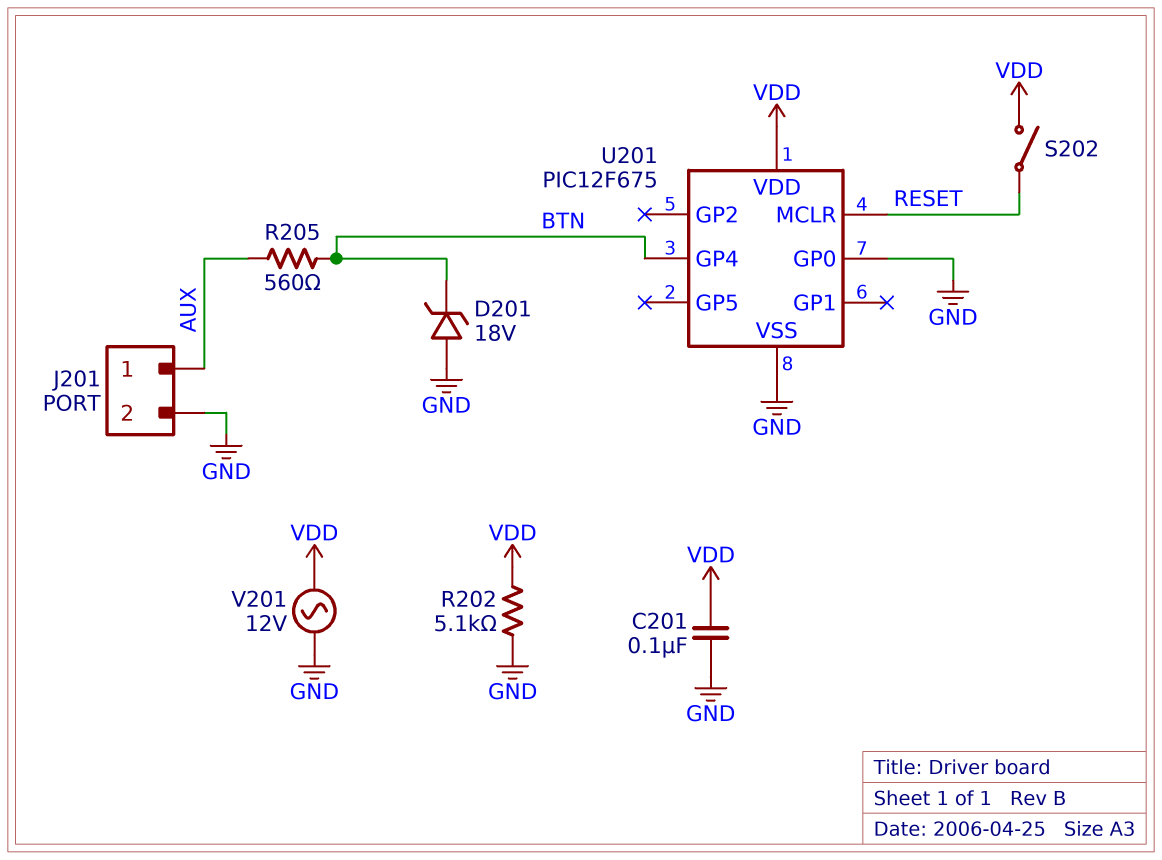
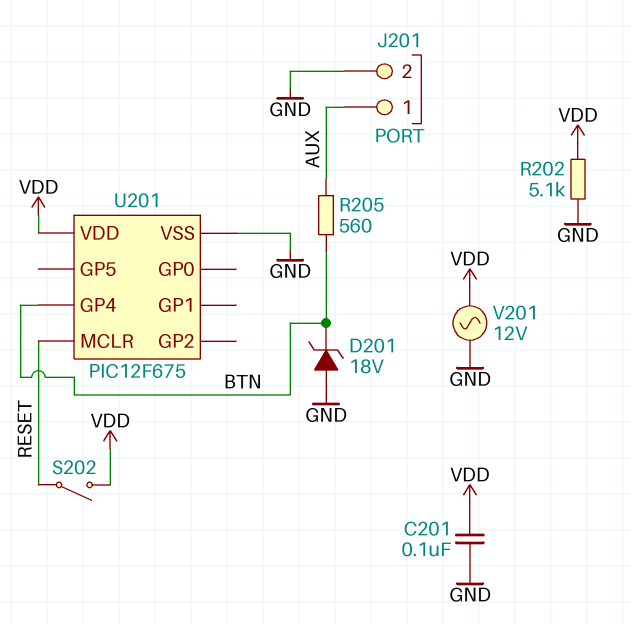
U201 pin GP0: GND -> none

